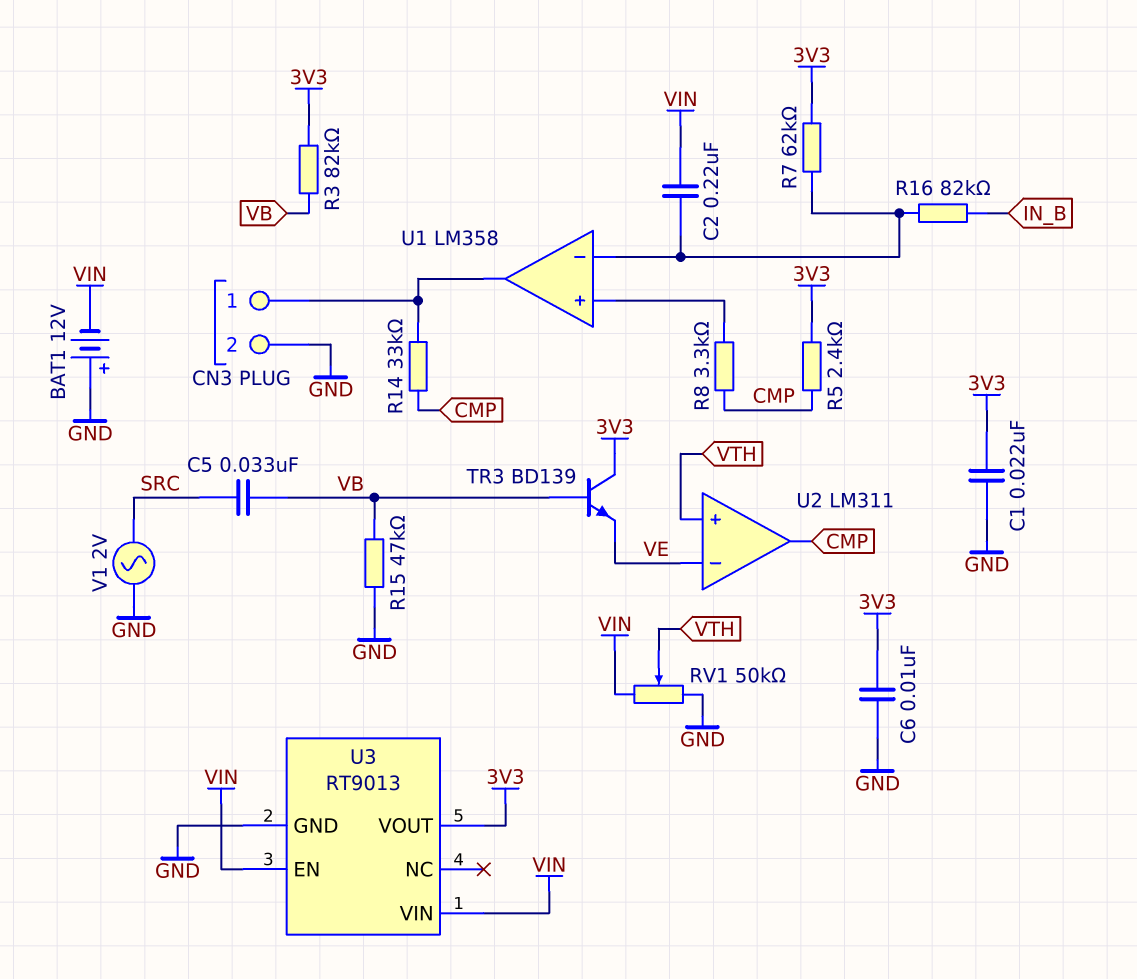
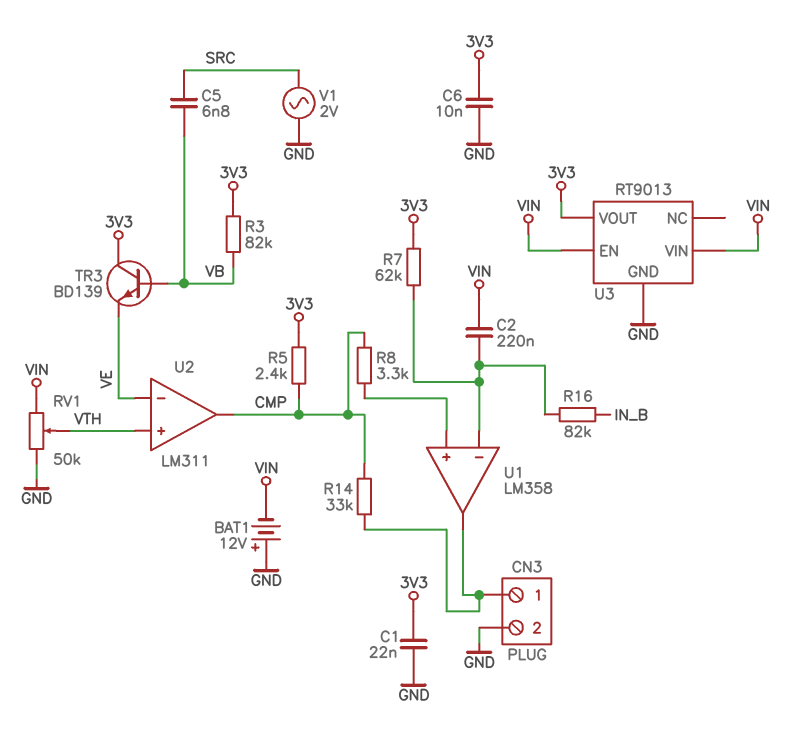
C5: 33nF (SRC, VB) -> 6.8nF (SRC, VB)
R15: 47k (GND, VB) -> none

